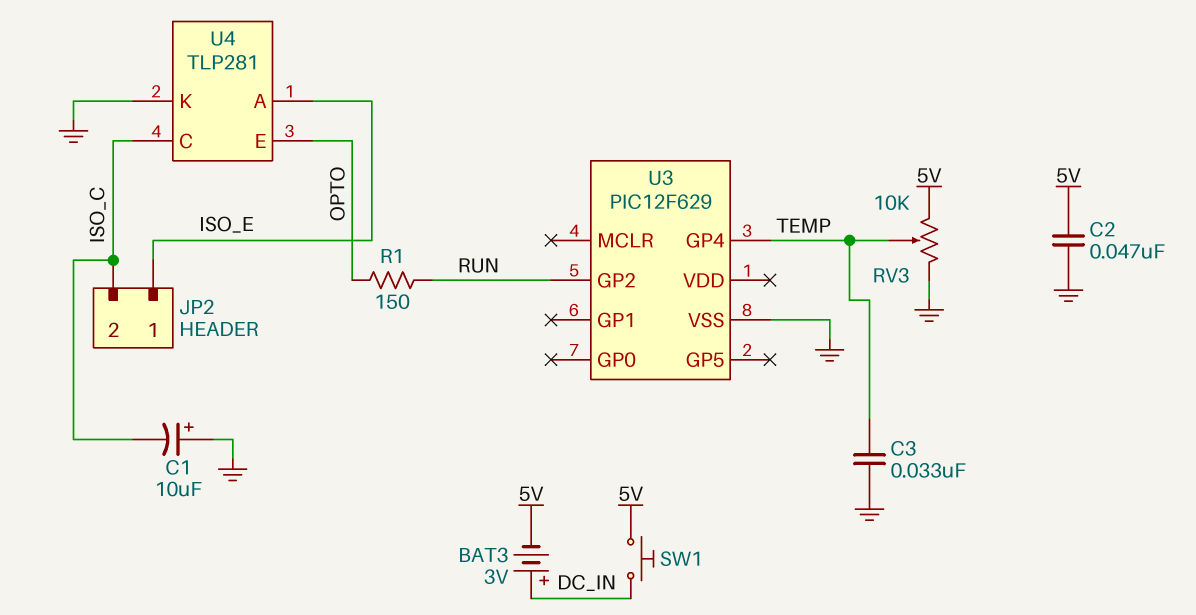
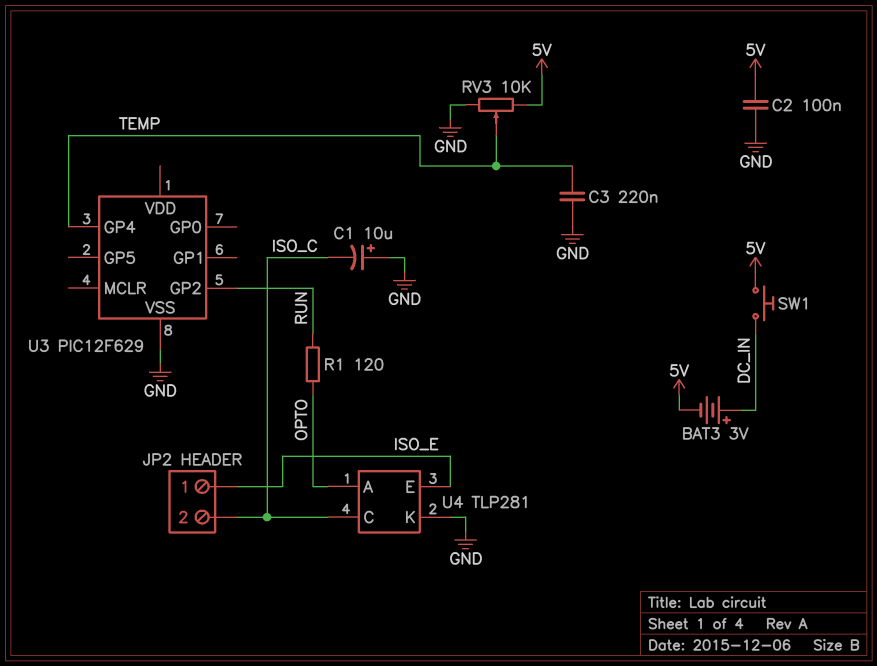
C2: 47nF (5V, GND) -> 100nF (5V, GND)
C3: 33nF (GND, TEMP) -> 220nF (GND, TEMP)
R1: 150 (OPTO, RUN) -> 120 (OPTO, RUN)
U4 pin A: ISO_E -> OPTO
U4 pin E: OPTO -> ISO_E

